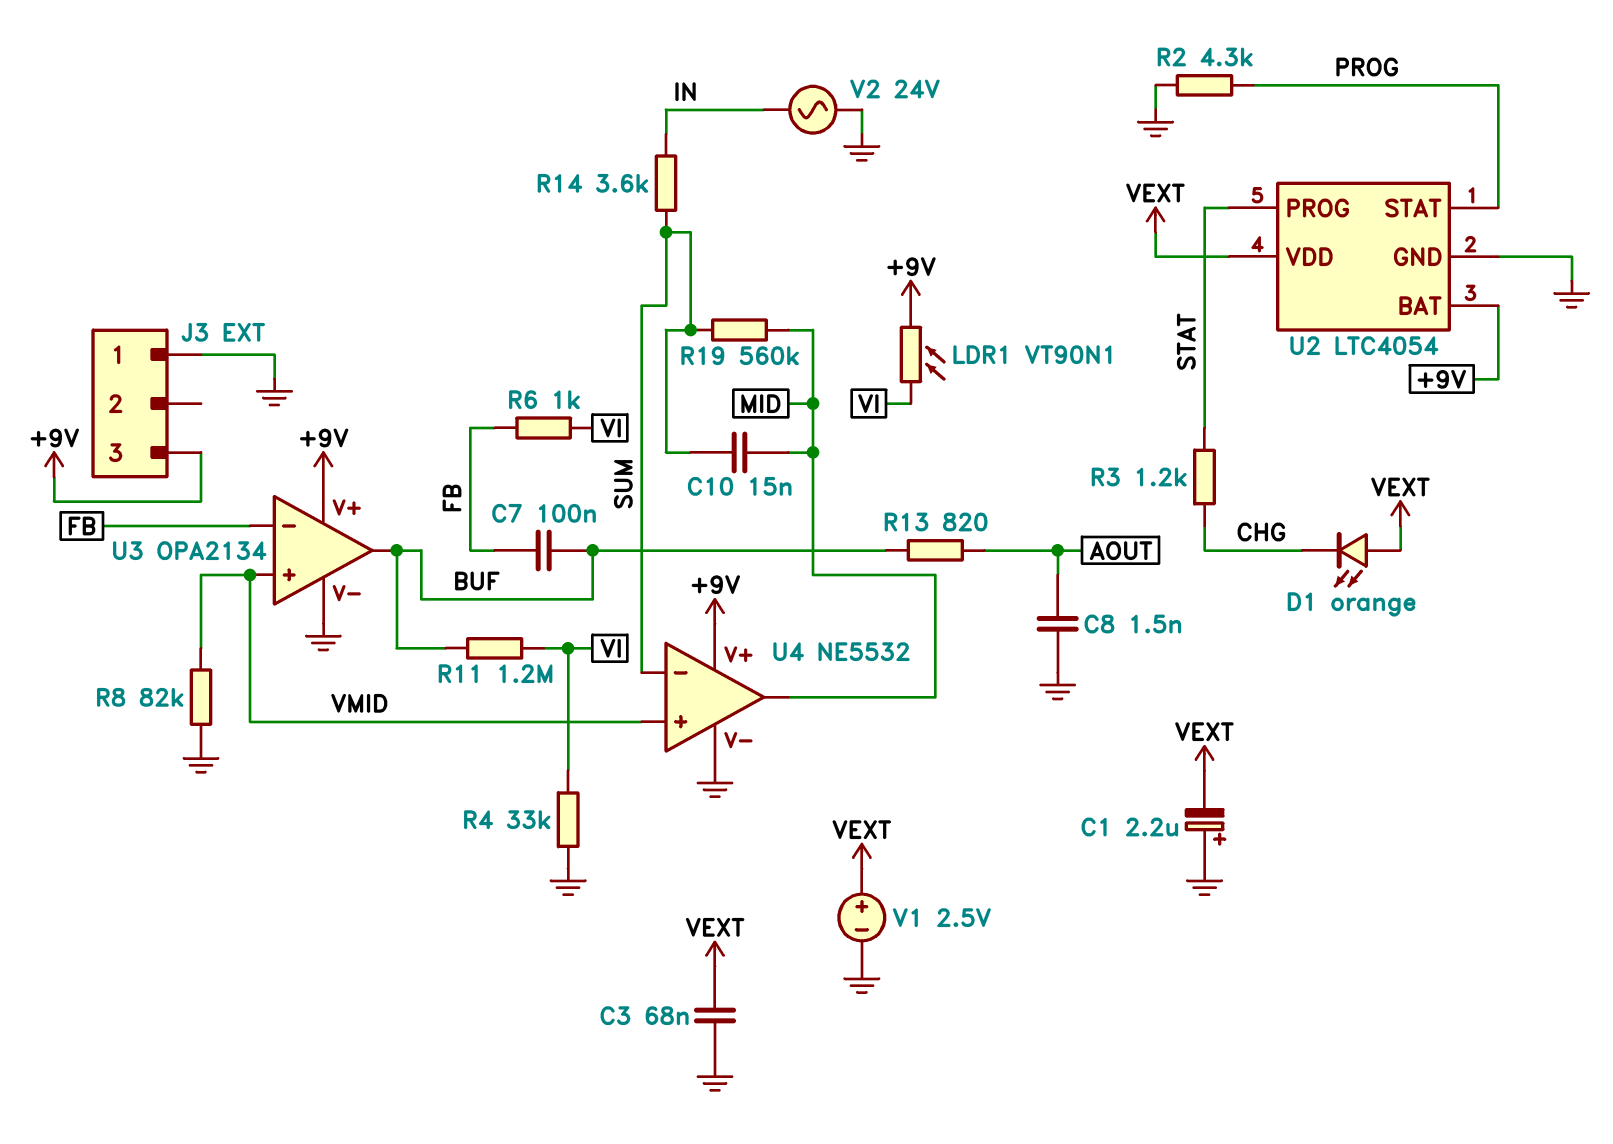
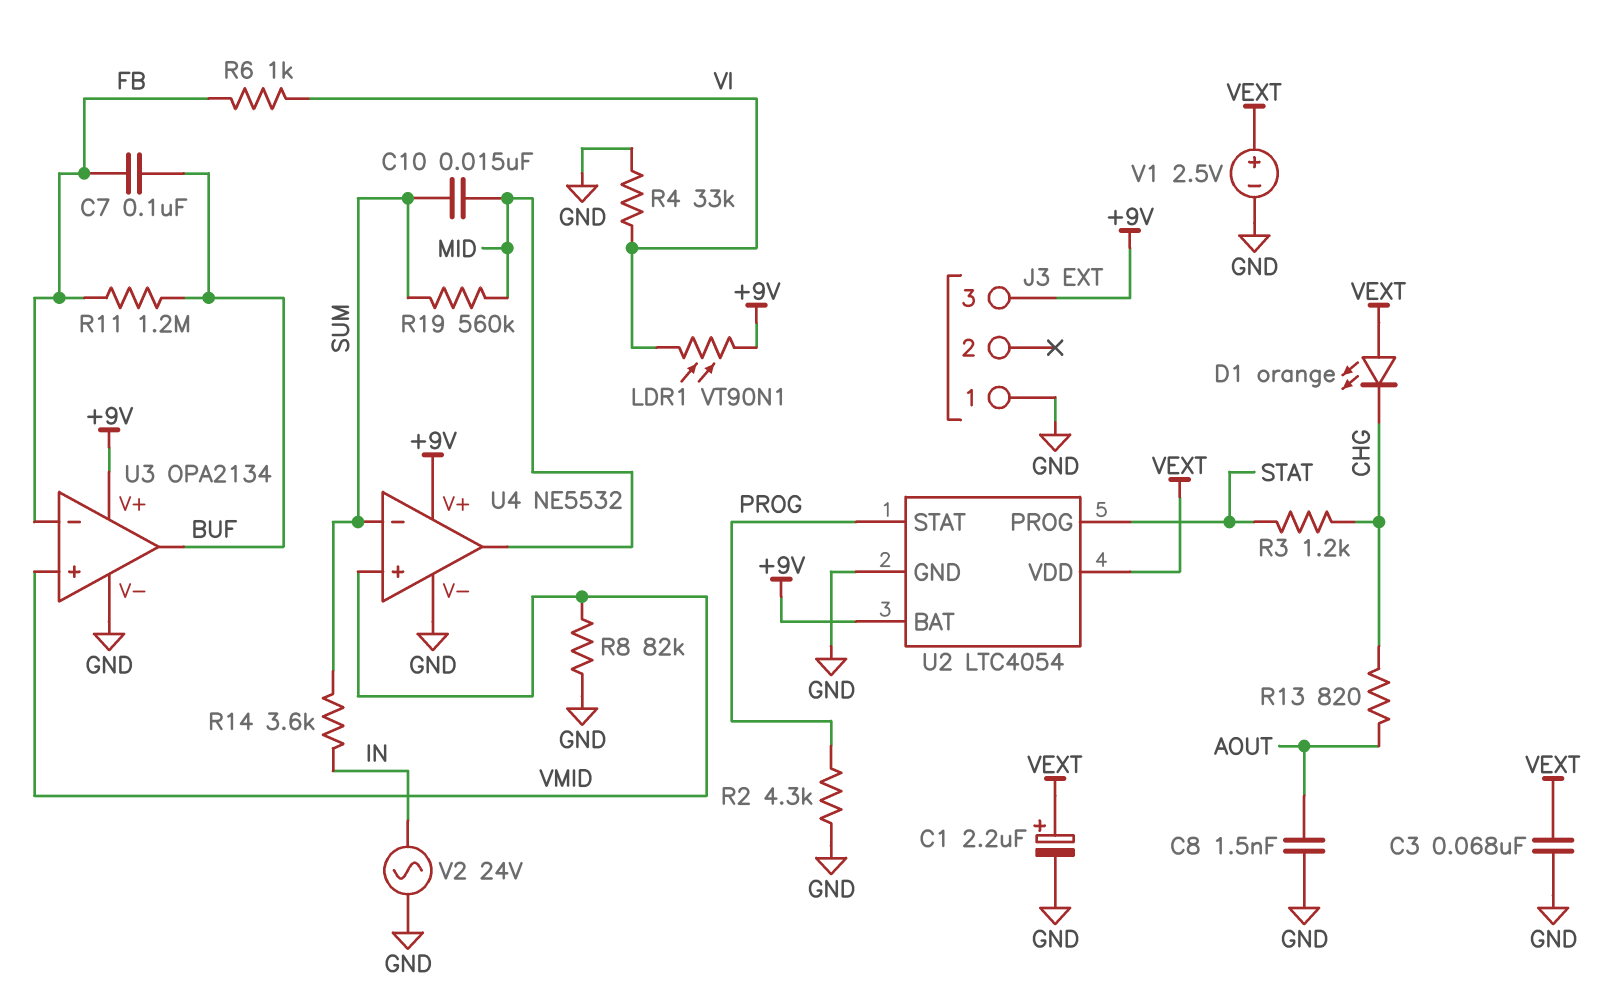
C1: 2.2uF (plus GND, minus VEXT) -> 2.2uF (plus VEXT, minus GND)
R11: 1.2M (BUF, VI) -> 1.2M (BUF, FB)
R13: 820 (AOUT, BUF) -> 820 (AOUT, CHG)

